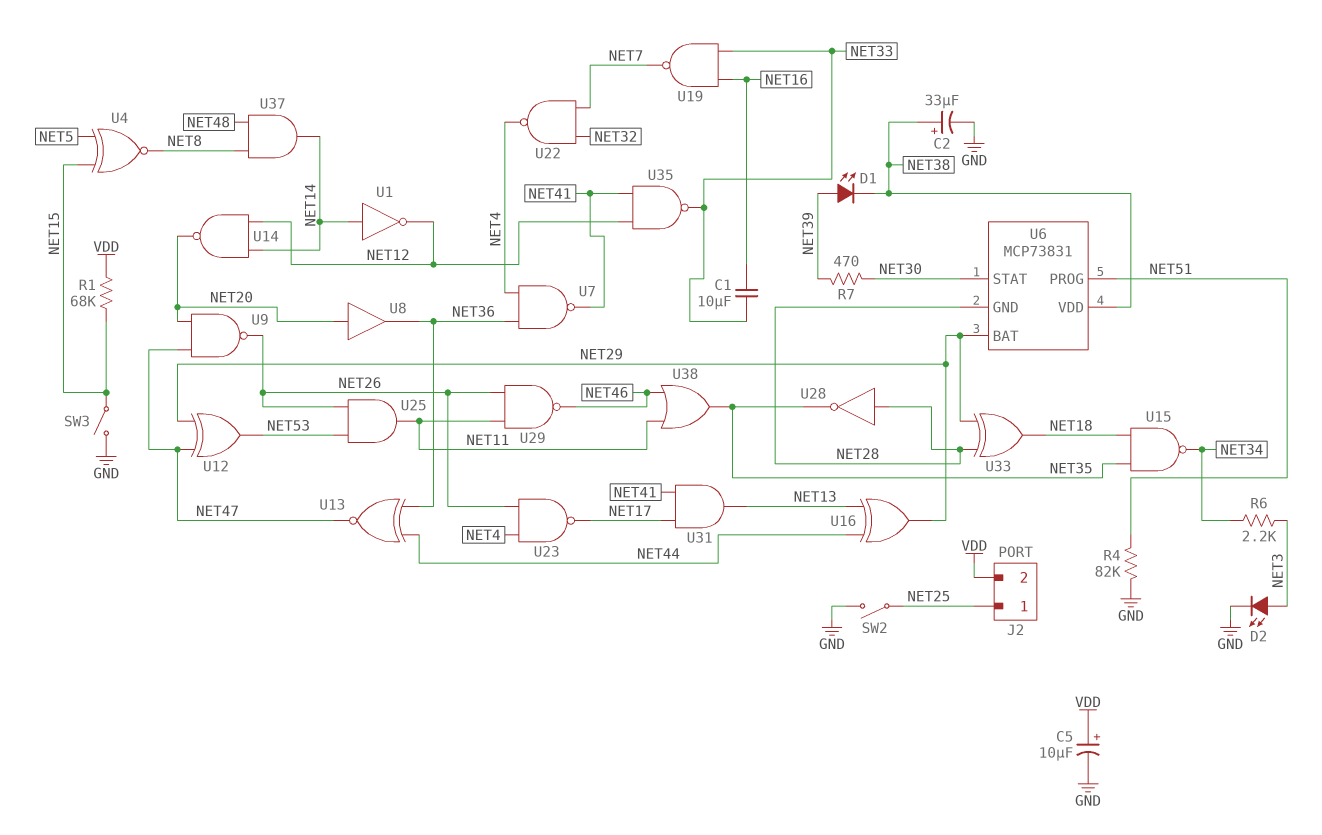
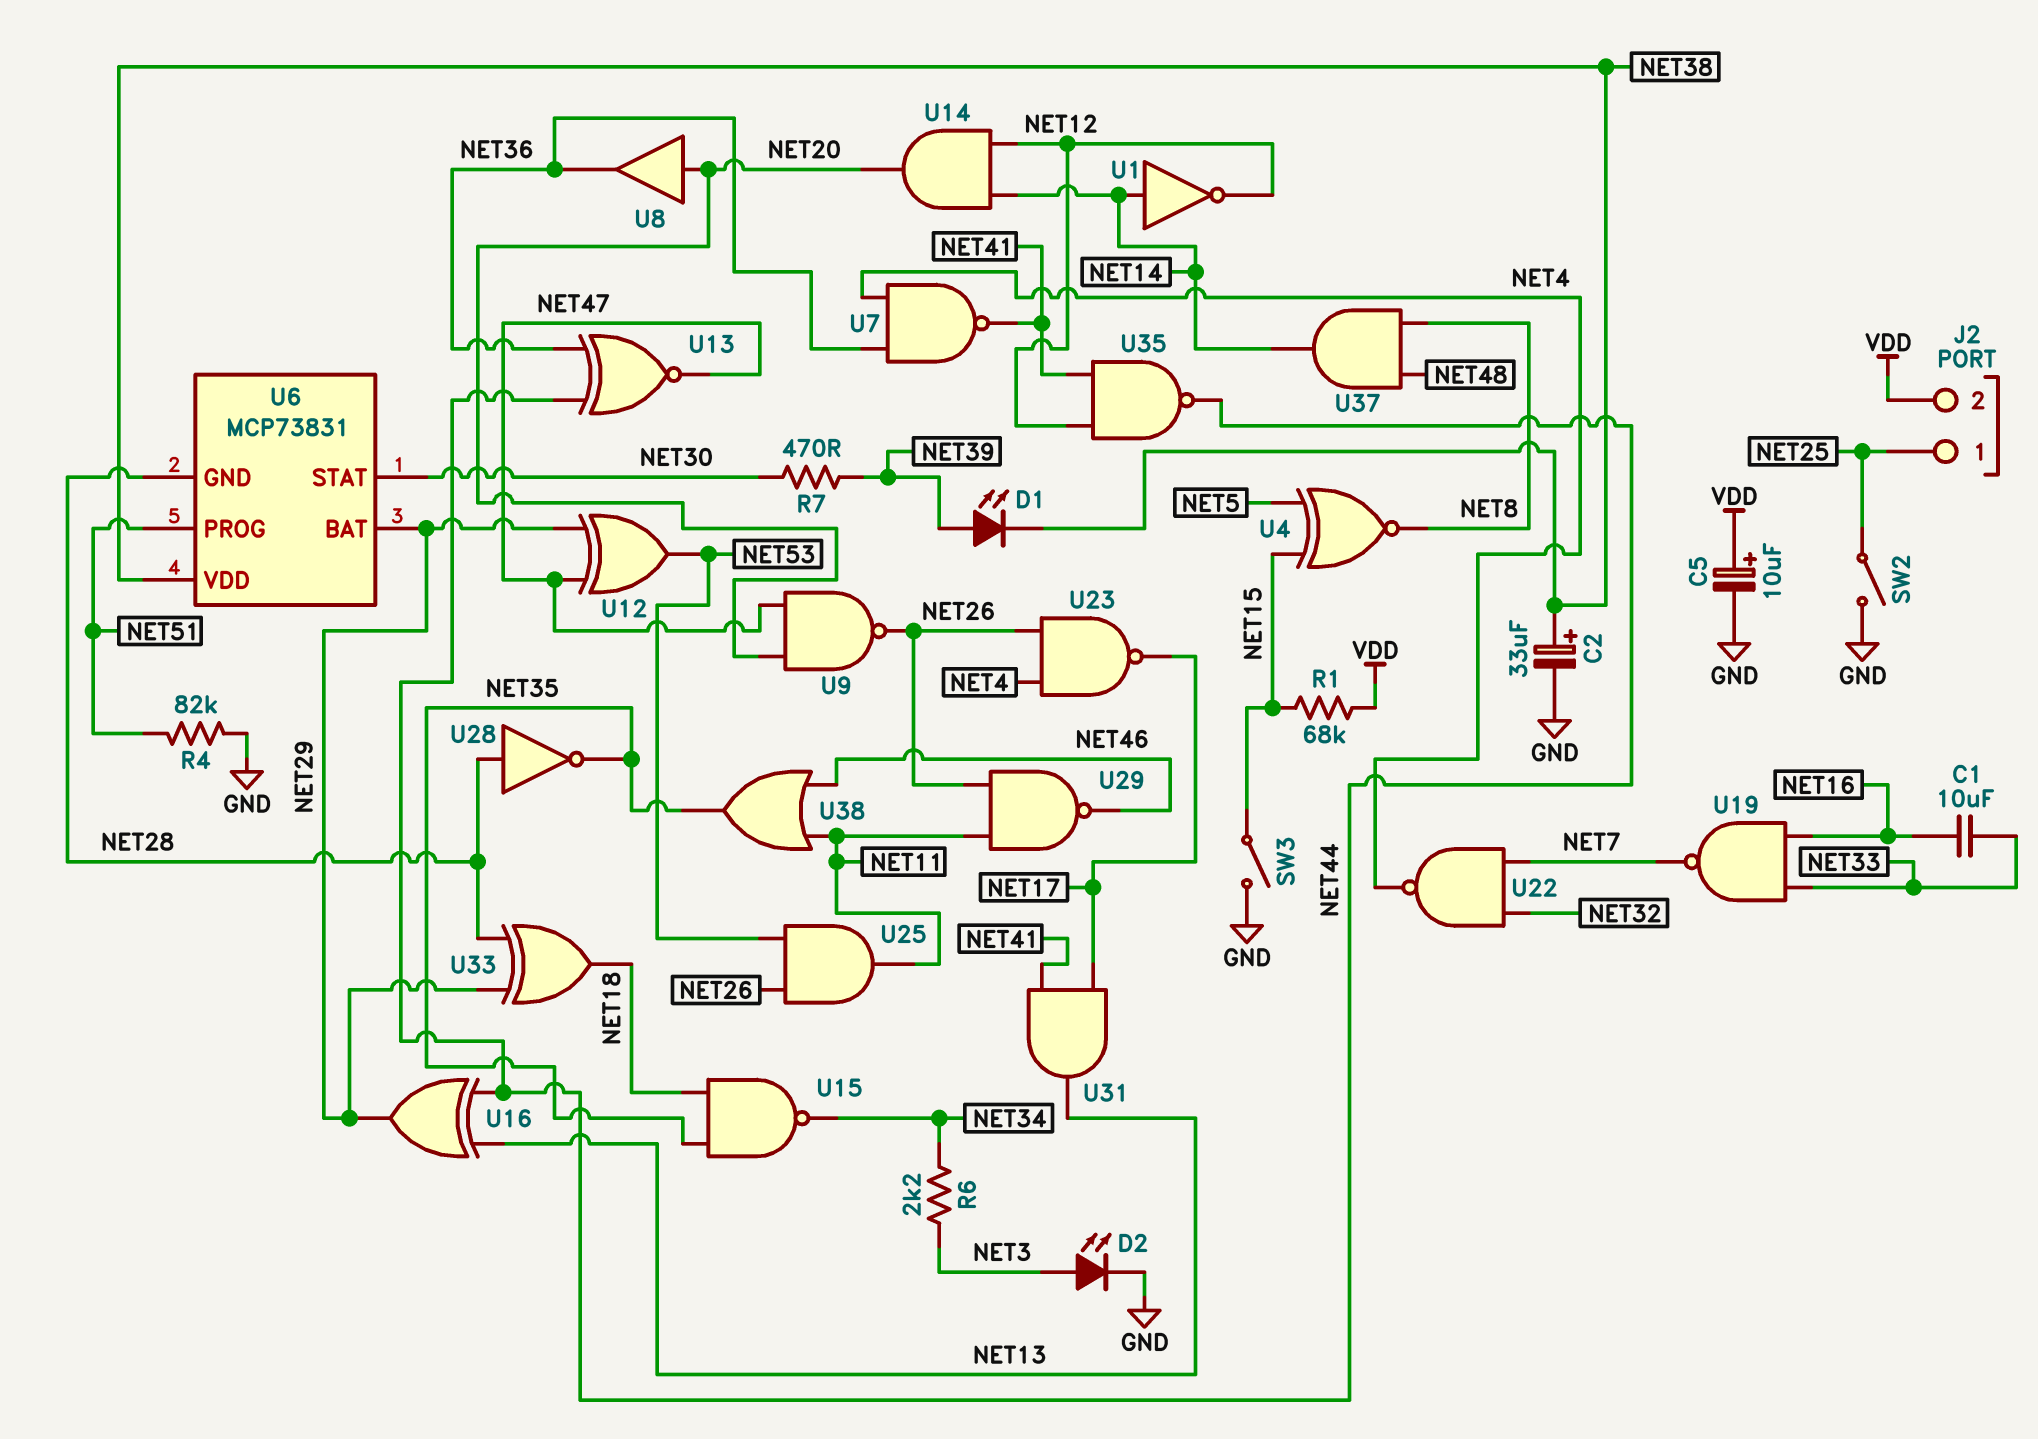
U14: NAND (in NET12, in NET14, out NET20) -> AND (in NET12, in NET14, out NET20)
U35: NAND (in NET12, in NET41, out NET33) -> NAND (in NET12, in NET41, out NET44)

